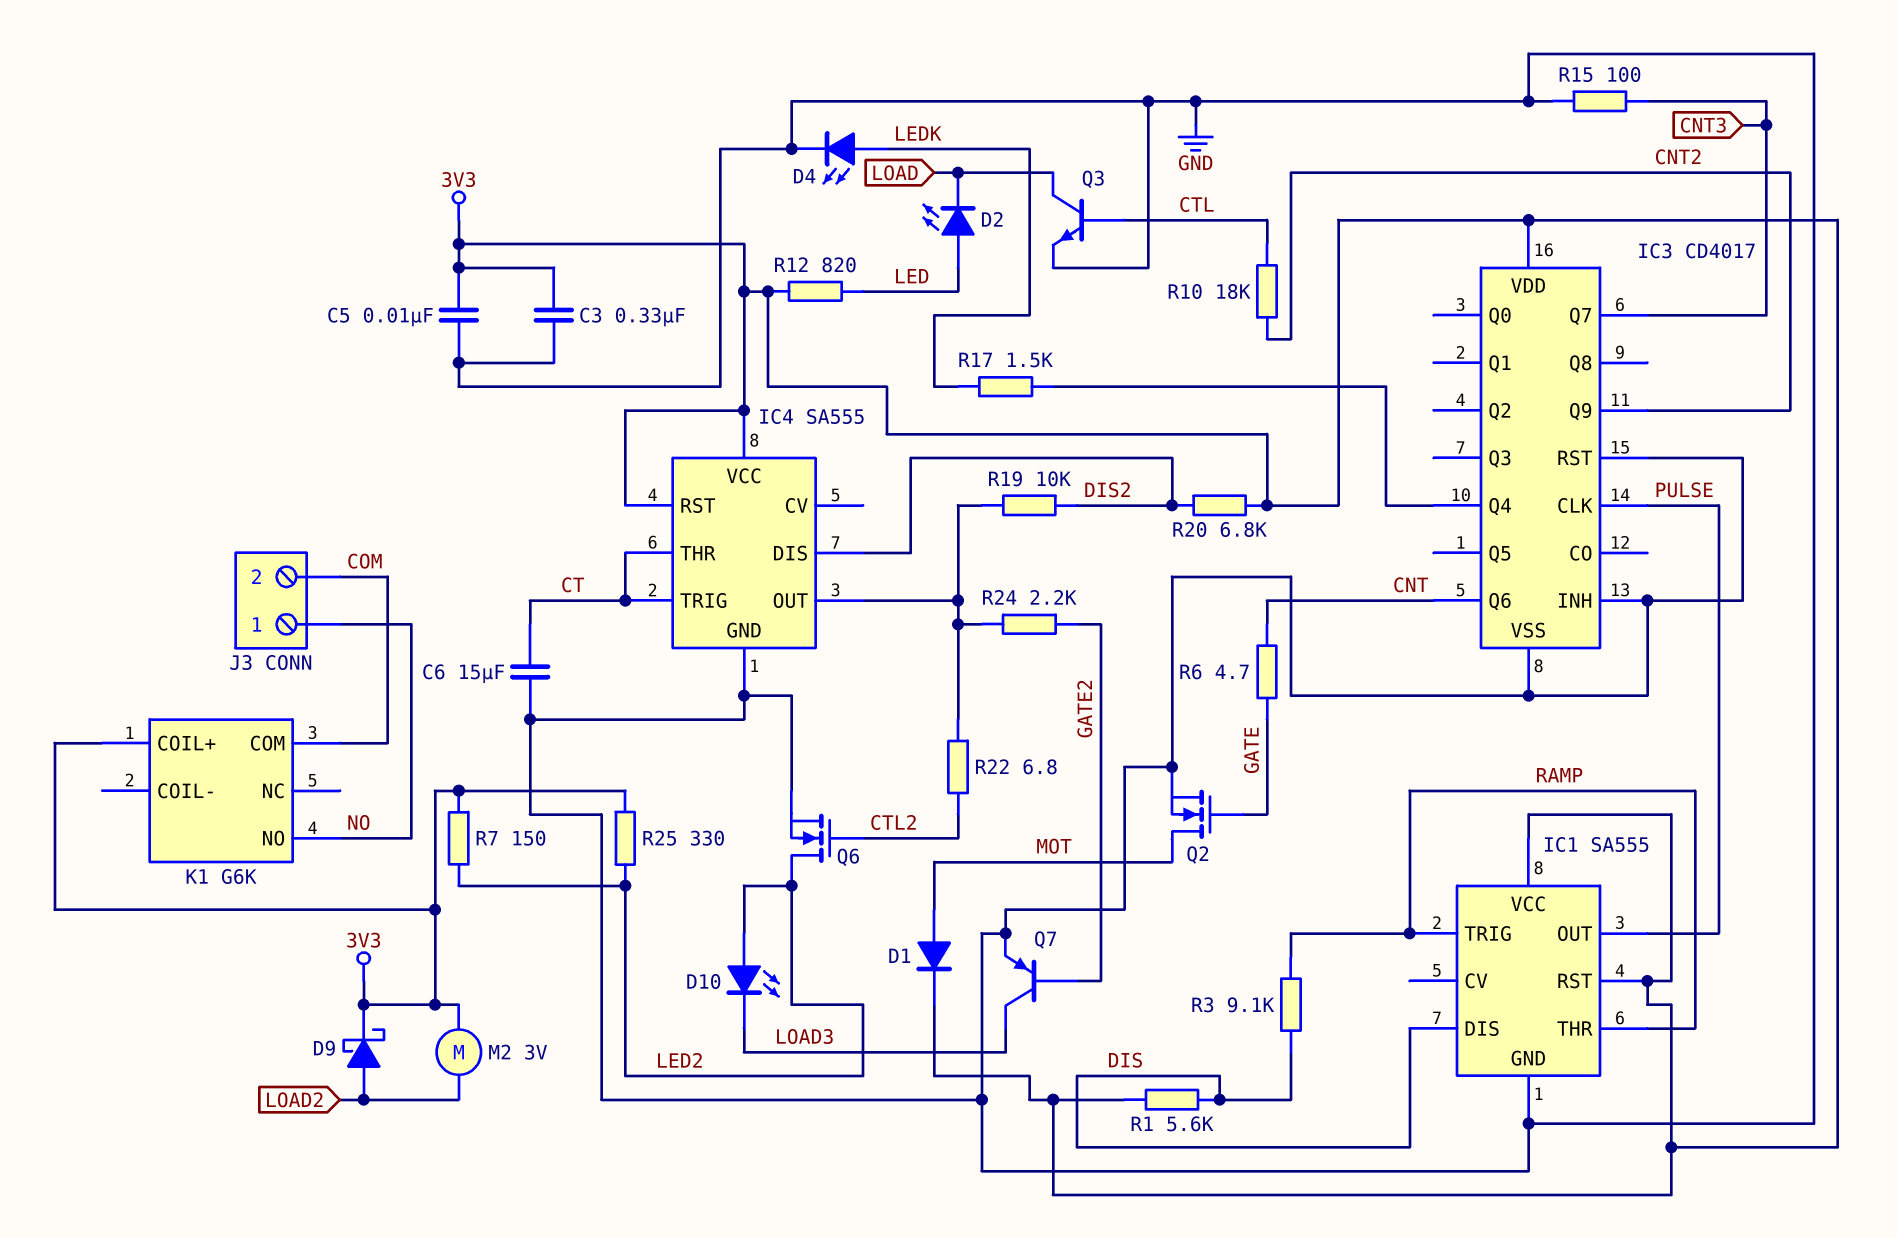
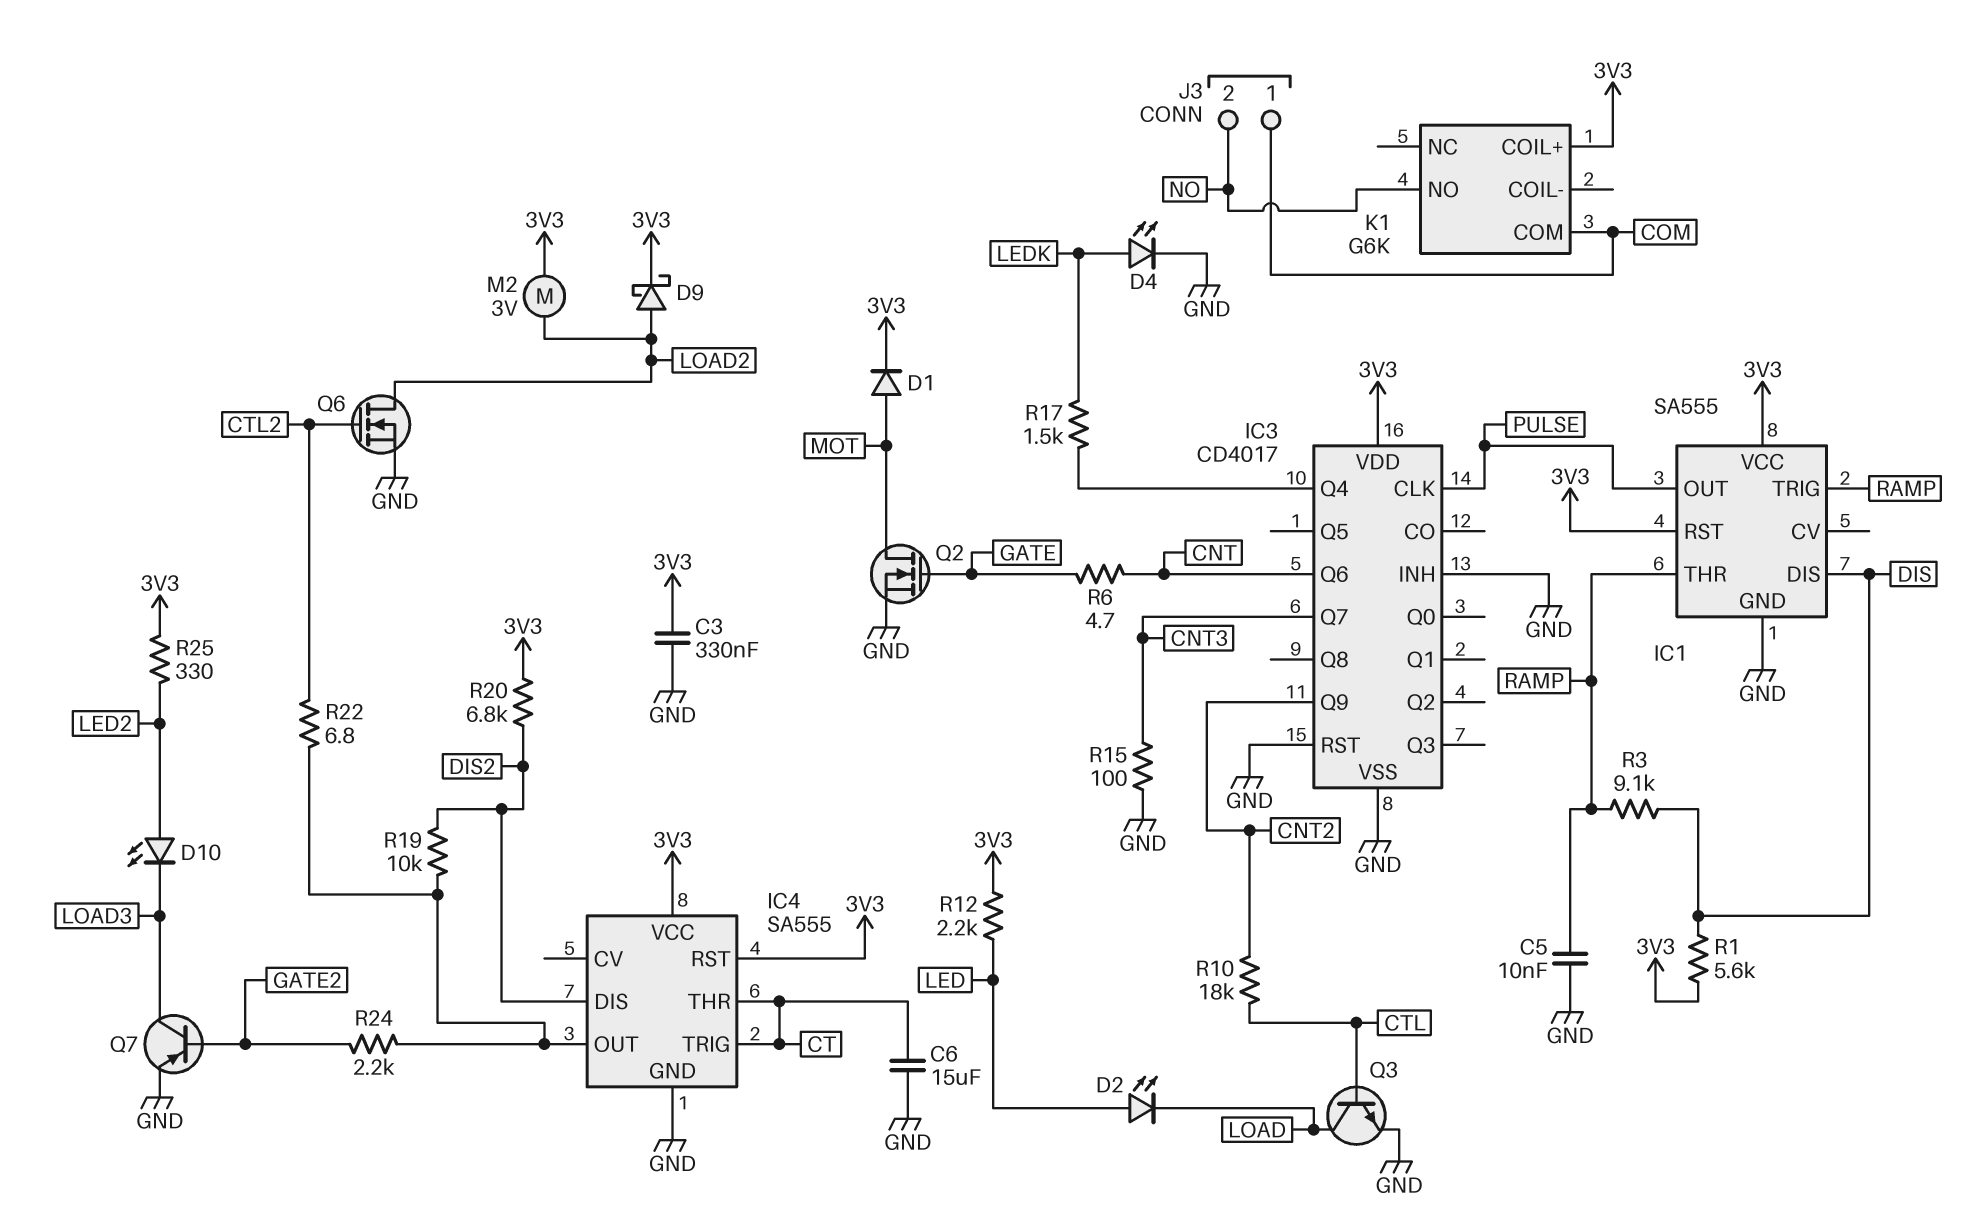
C5: 10nF (3V3, GND) -> 10nF (GND, RAMP)
J3 pin 1: NO -> COM
J3 pin 2: COM -> NO
Q6: NMOS (G CTL2, D LED2, S GND) -> NMOS (G CTL2, D LOAD2, S GND)
R7: 150 (3V3, LED2) -> none
R12: 820 (3V3, LED) -> 2.2k (3V3, LED)

